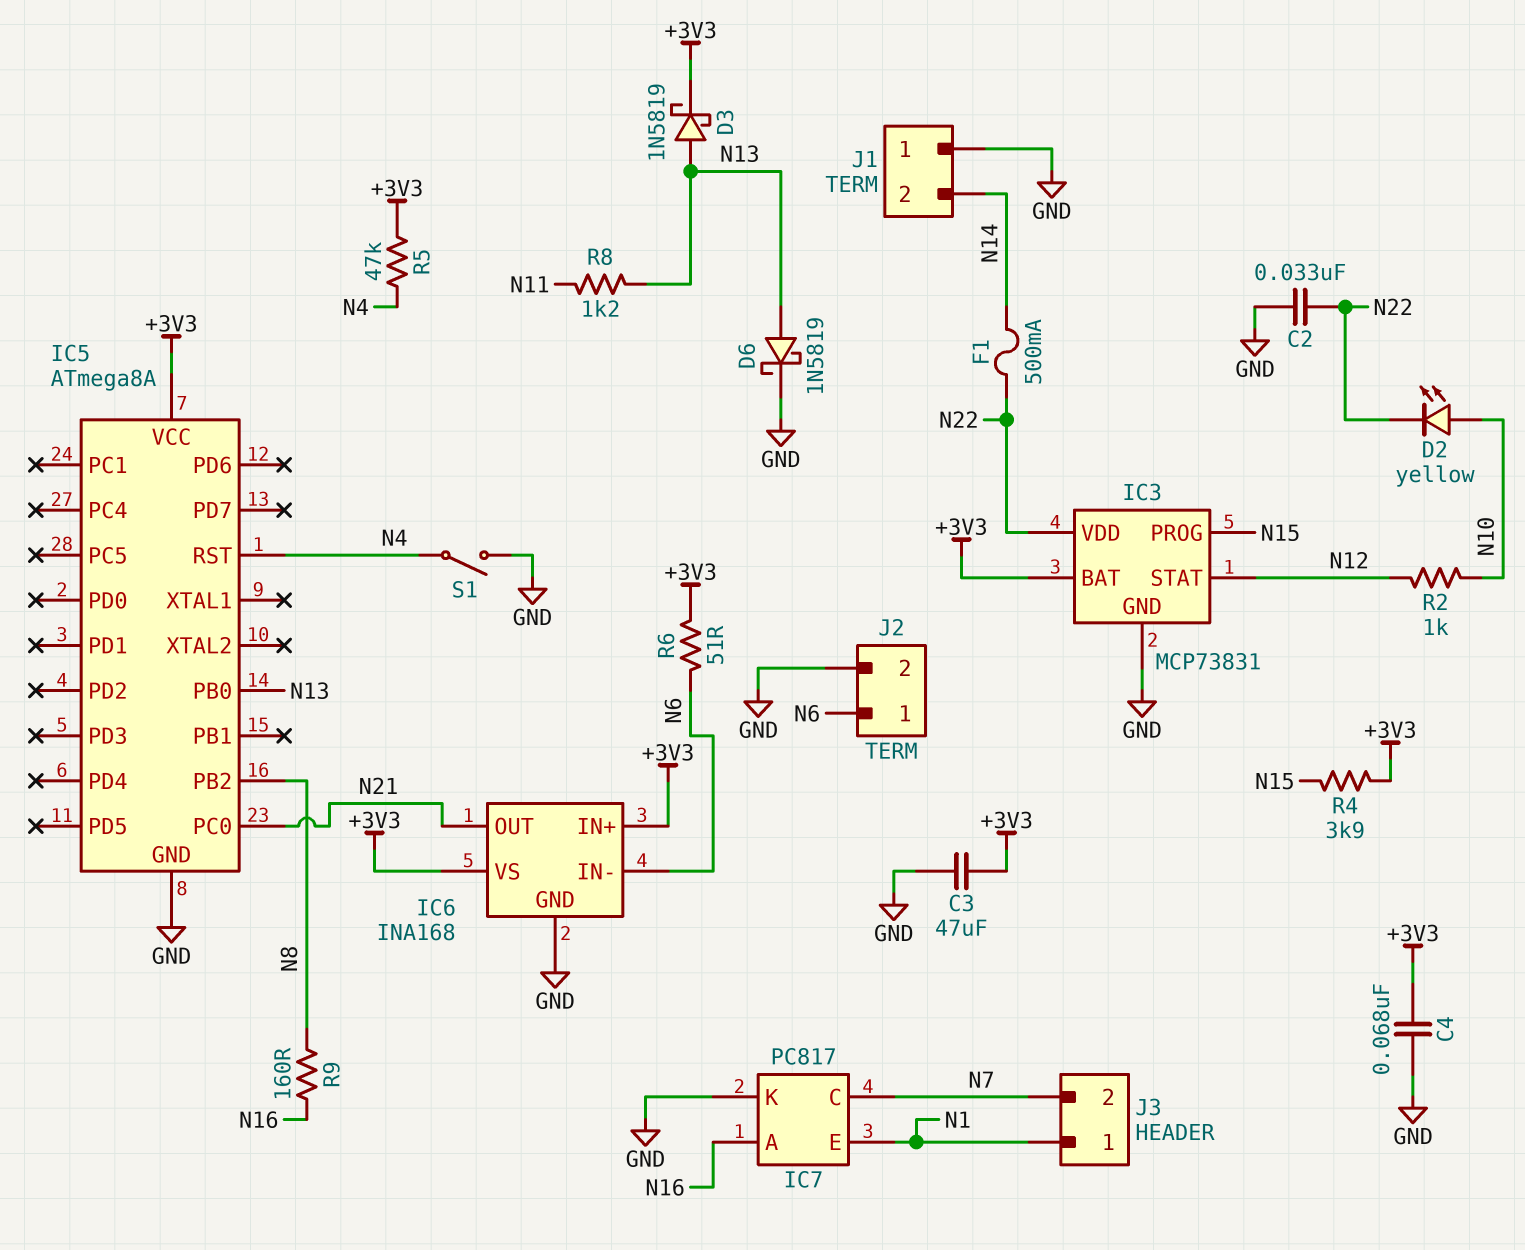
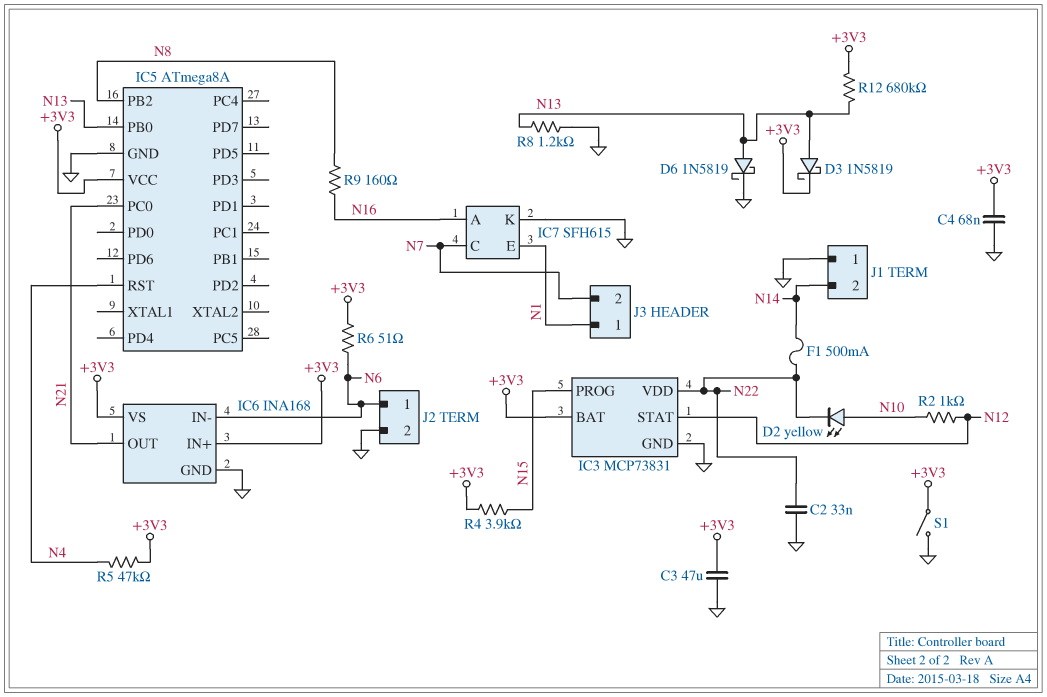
IC7: PC817 -> SFH615
R8: 1.2k (N11, N13) -> 1.2k (GND, N13)
R12: none -> 680k (+3V3, N13)
S1: switch (GND, N4) -> switch (+3V3, GND)

